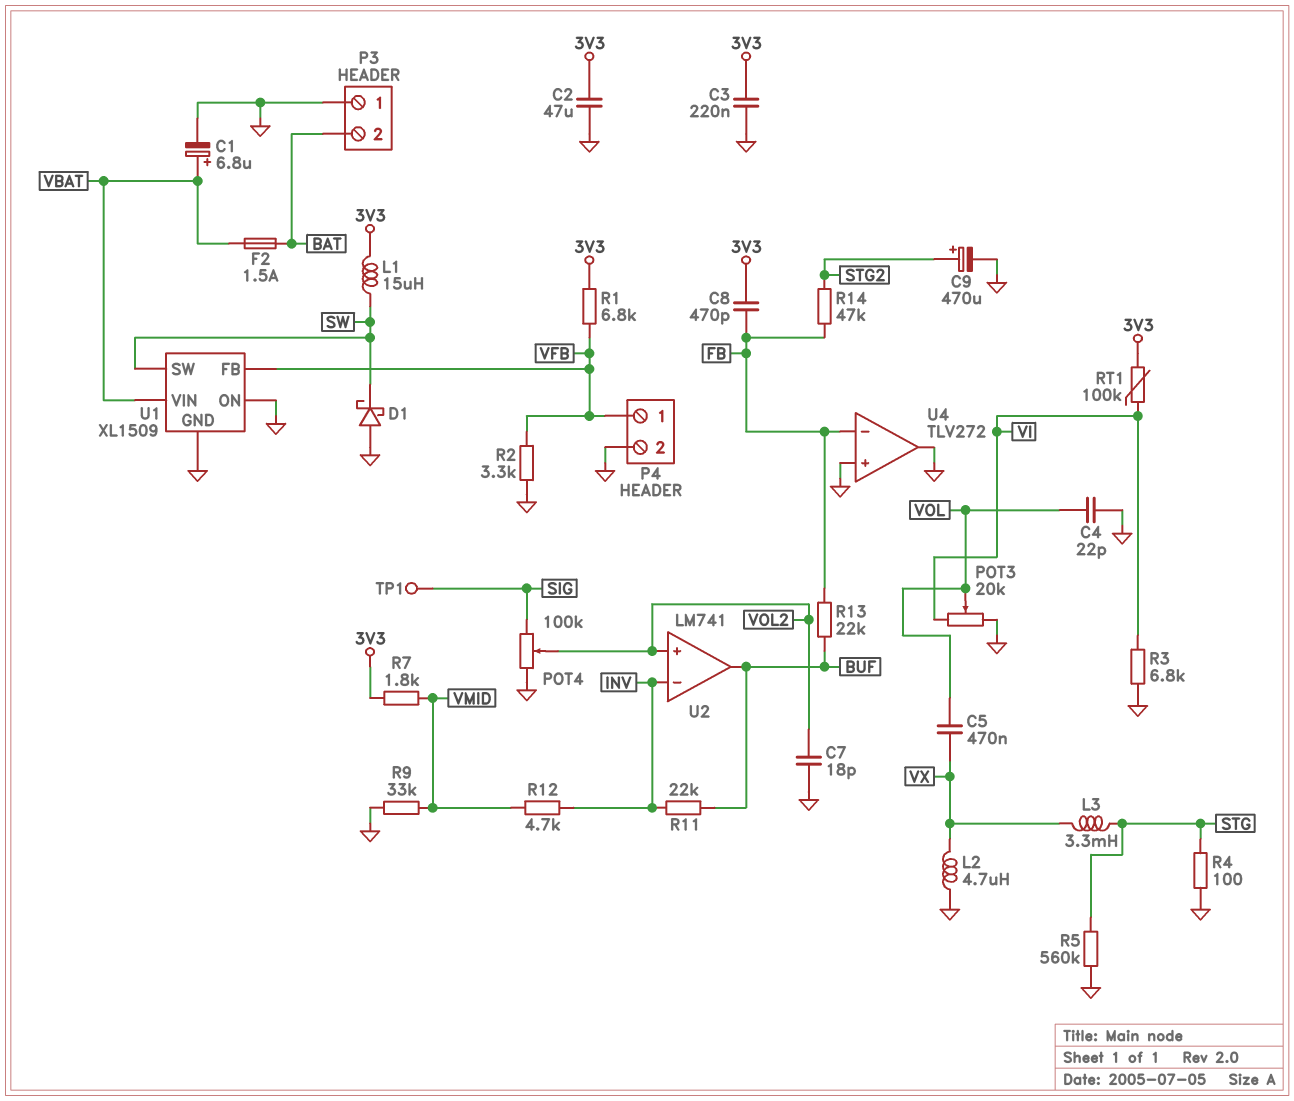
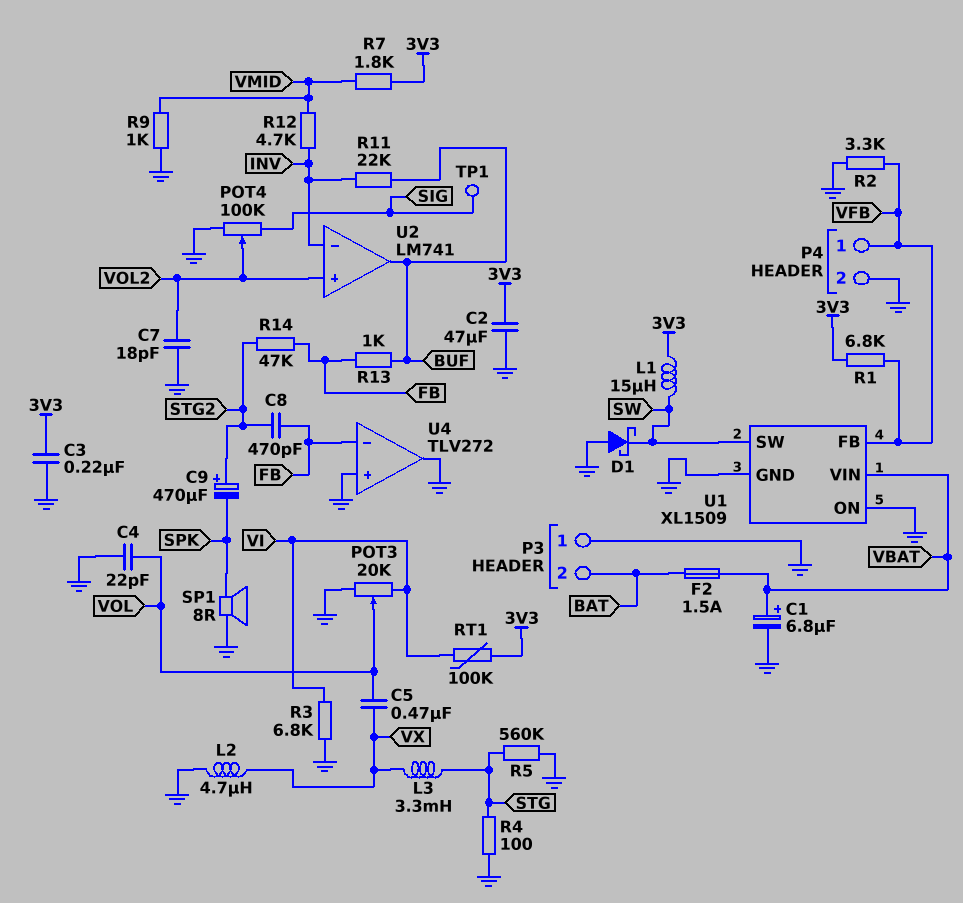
C8: 470pF (3V3, FB) -> 470pF (FB, STG2)
C9: 470uF (plus STG2, minus GND) -> 470uF (plus STG2, minus SPK)
R9: 33k (GND, VMID) -> 1k (GND, VMID)
R13: 22k (BUF, FB) -> 1k (BUF, FB)
SP1: none -> speaker 8R (GND, SPK)

